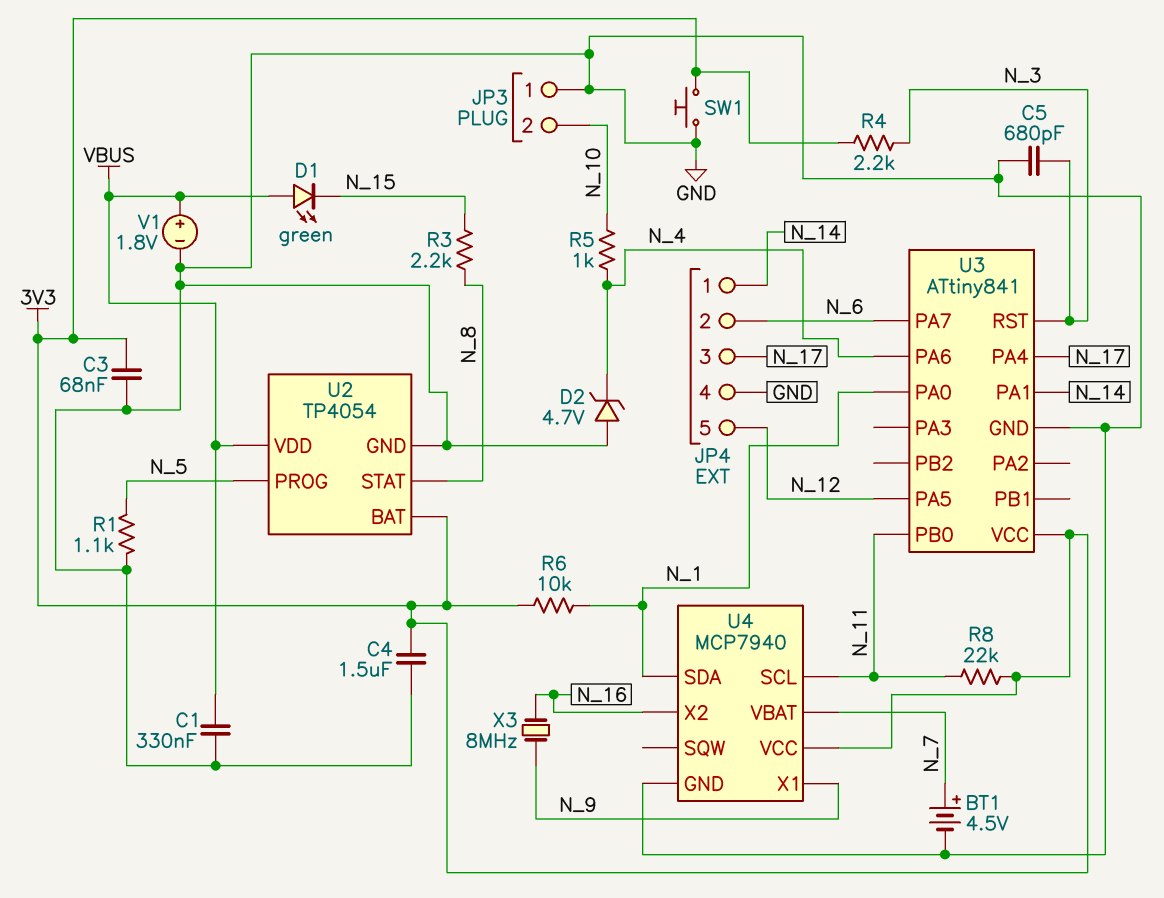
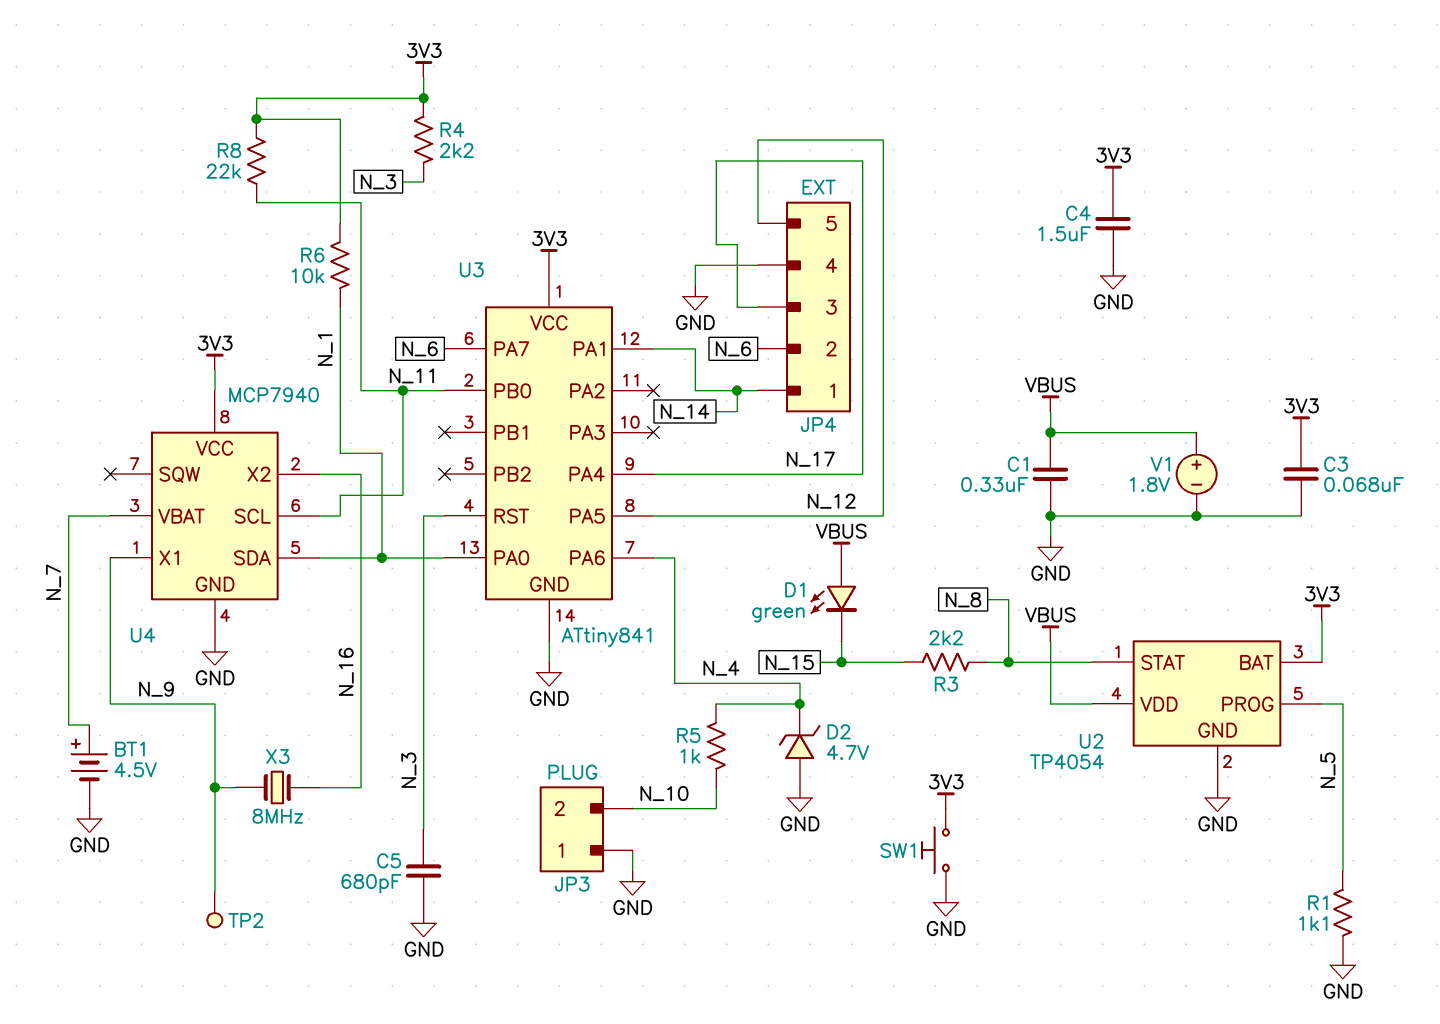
TP2: none -> test point (N_9)

